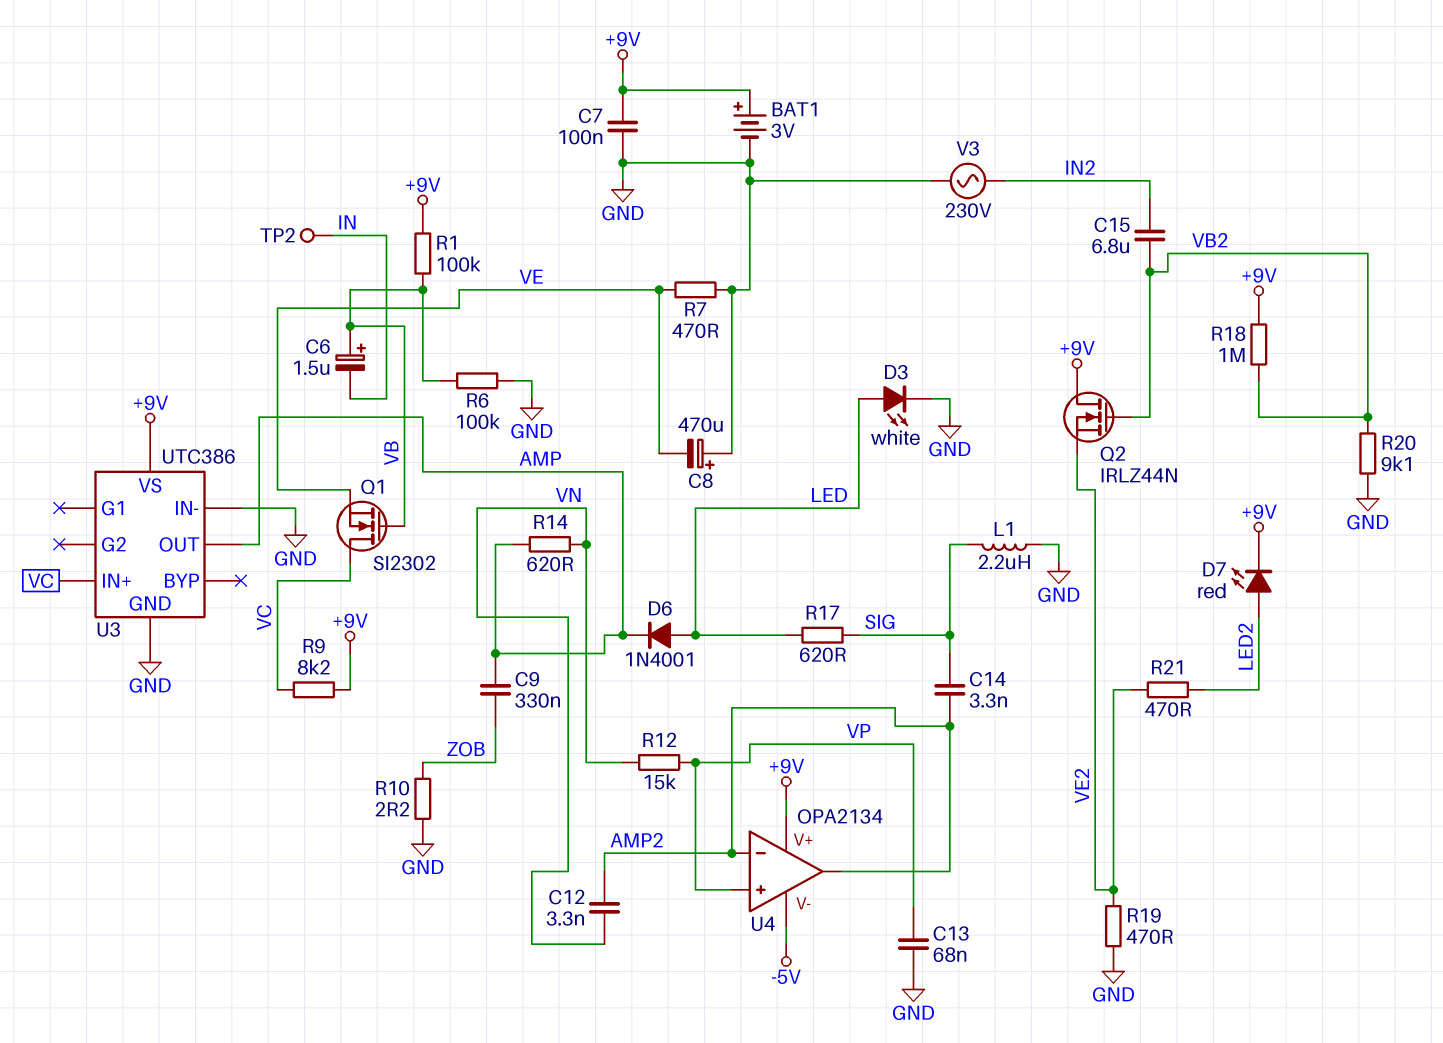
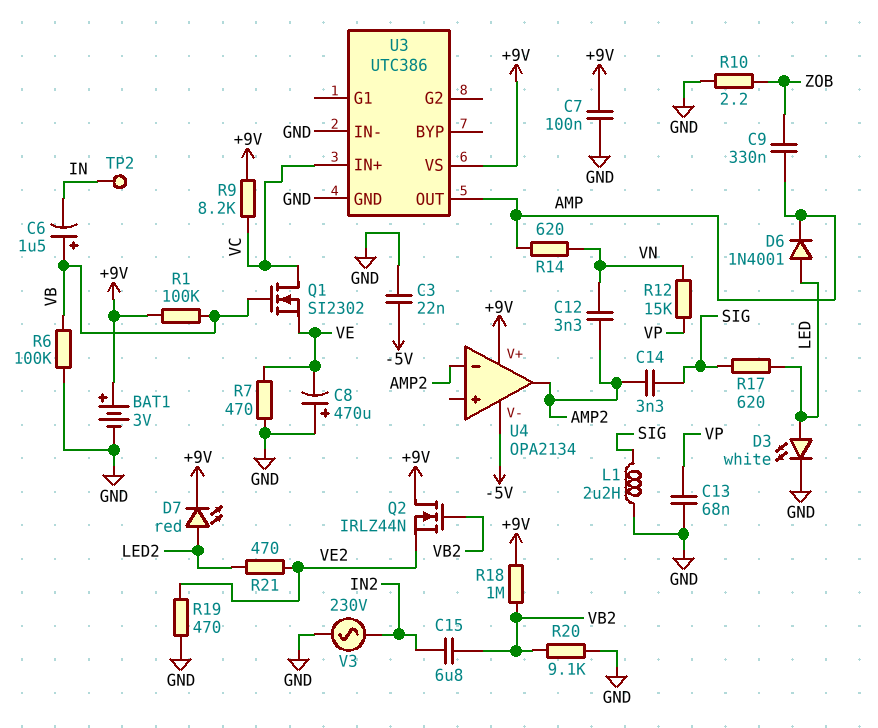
C3: none -> 22nF (-5V, GND)
U4 pin in+: VP -> none

